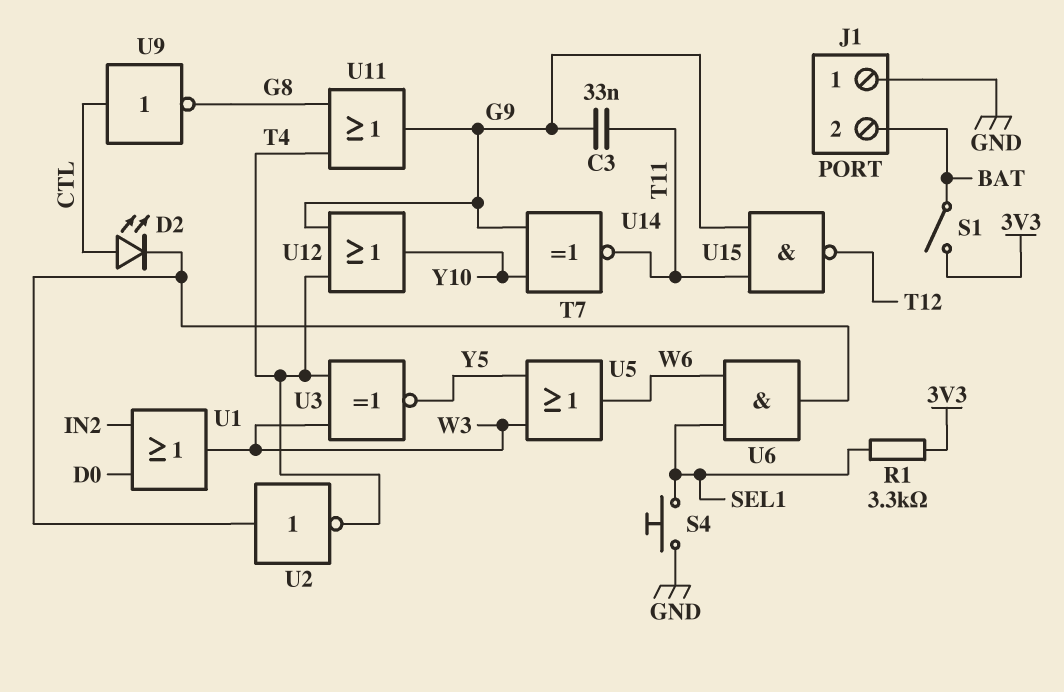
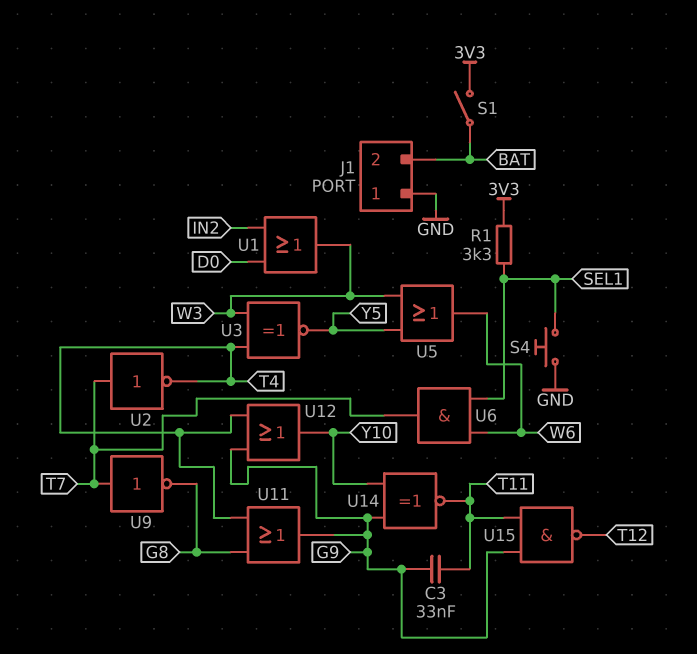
D2: LED (A CTL, K T7) -> none
U9: NOT (in CTL, out G8) -> NOT (in T7, out G8)

